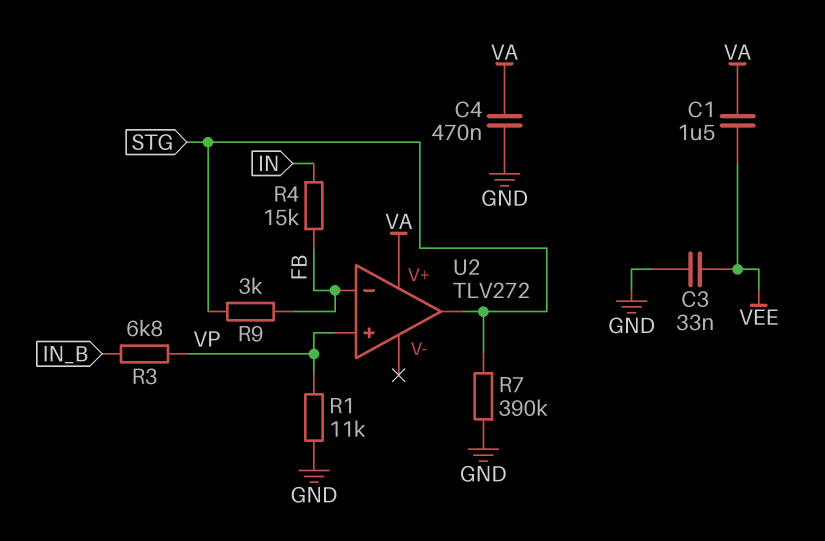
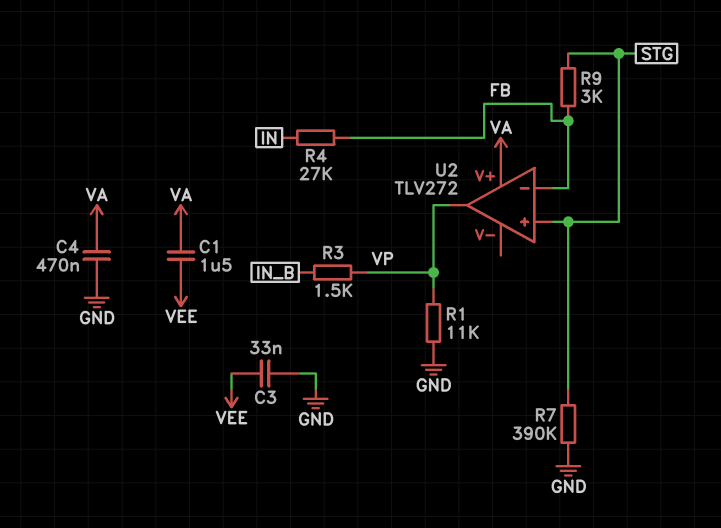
R3: 6.8k (IN_B, VP) -> 1.5k (IN_B, VP)
R4: 15k (FB, IN) -> 27k (FB, IN)
U2 pin in+: VP -> STG
U2 pin out: STG -> VP

